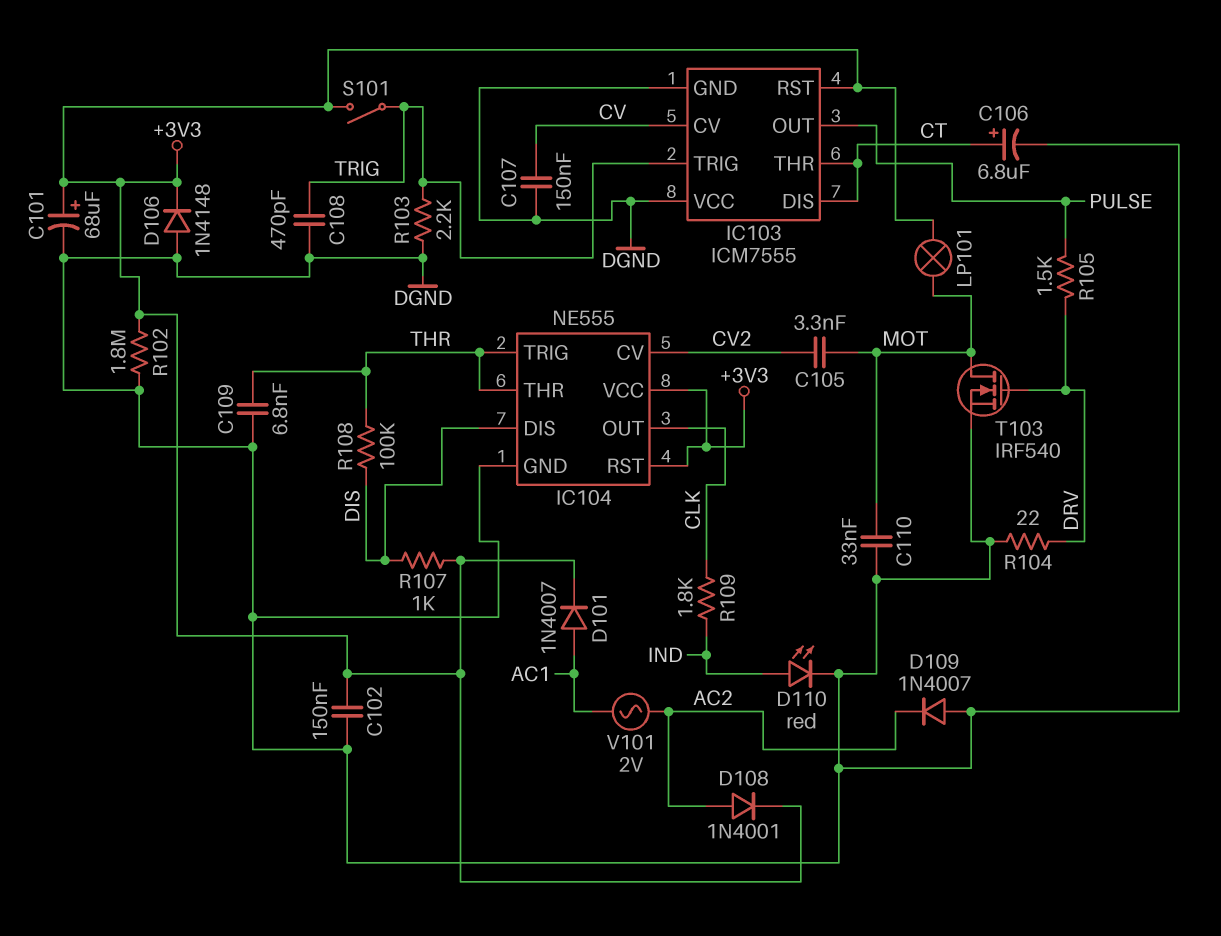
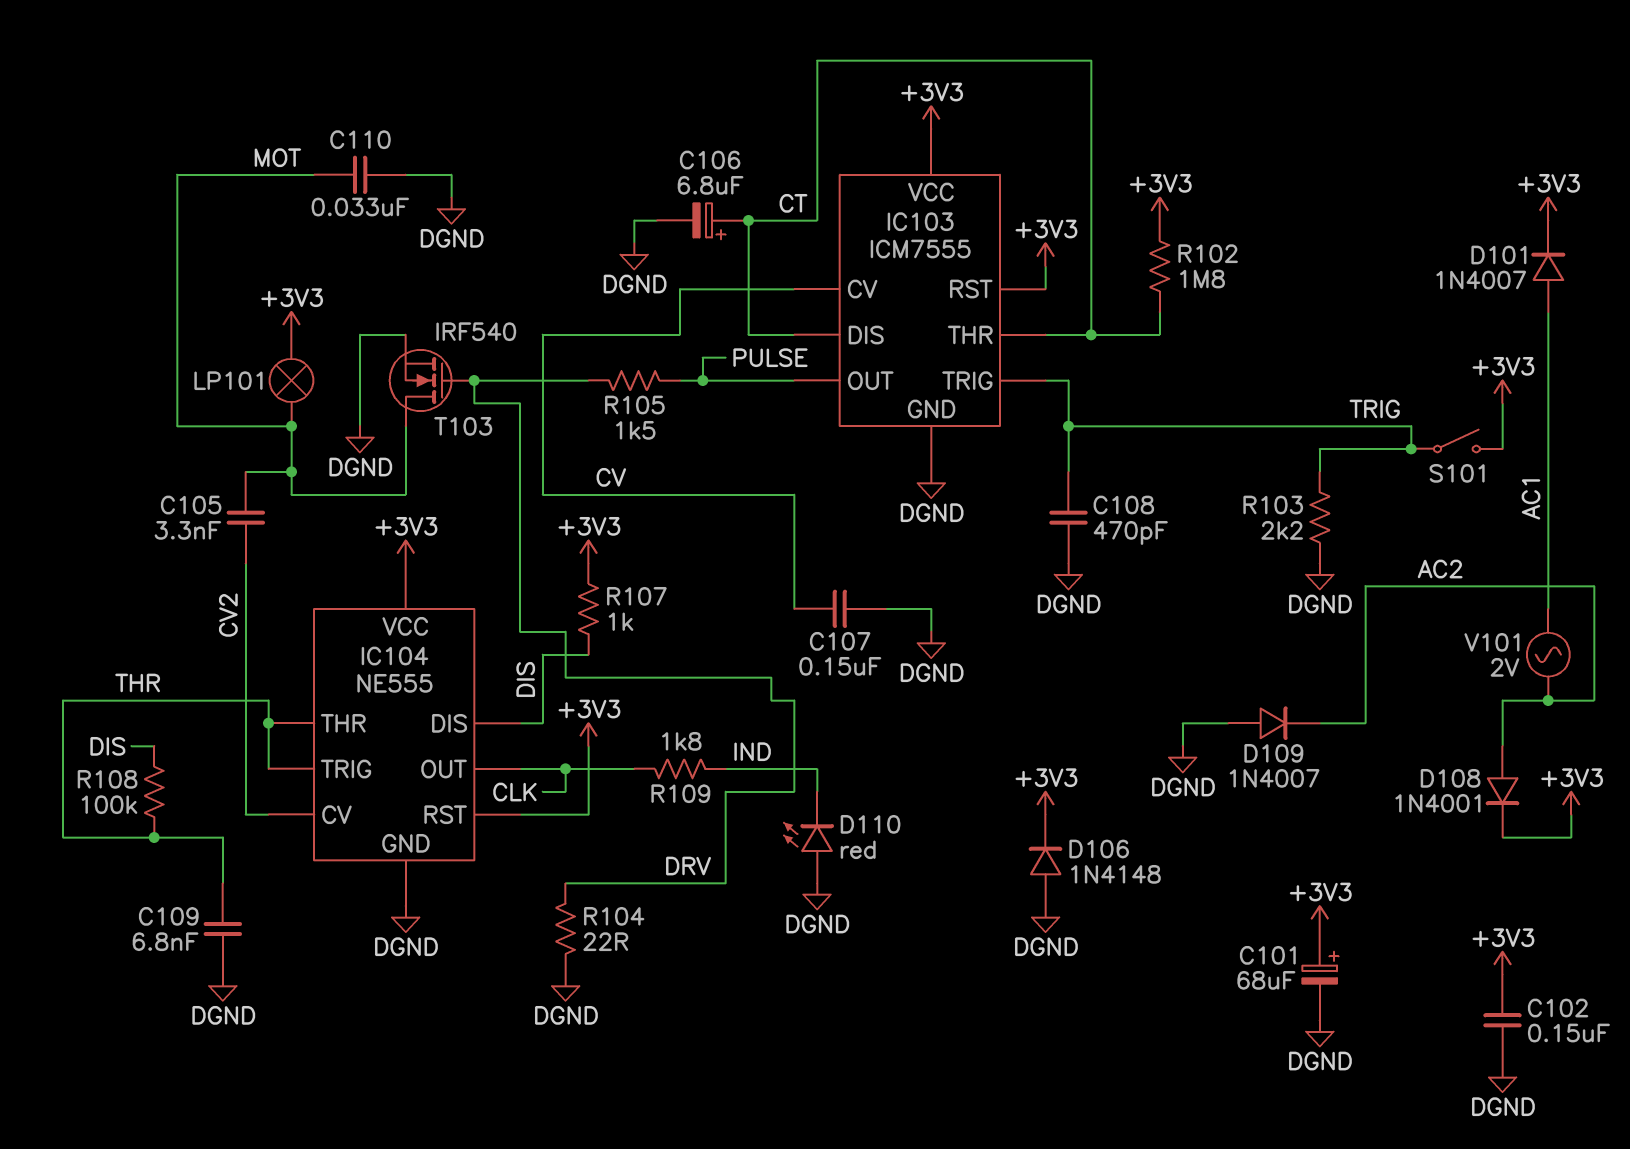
D110: LED red (A IND, K DGND) -> LED red (A DGND, K IND)
IC103 pin VCC: DGND -> +3V3
R102: 1.8M (+3V3, DGND) -> 1.8M (+3V3, CT)

